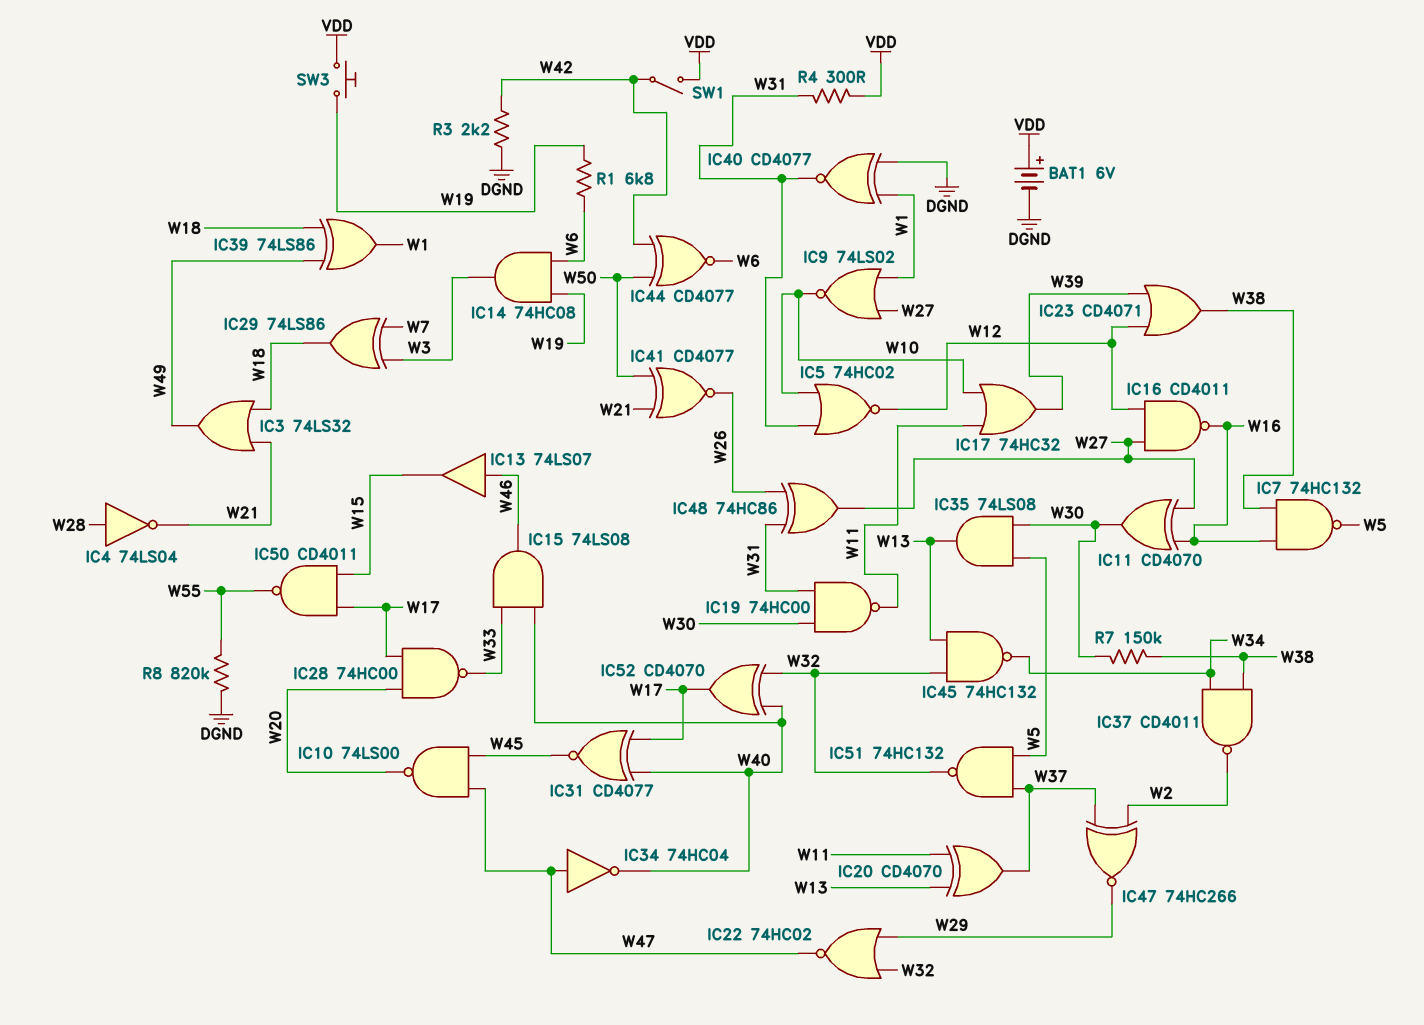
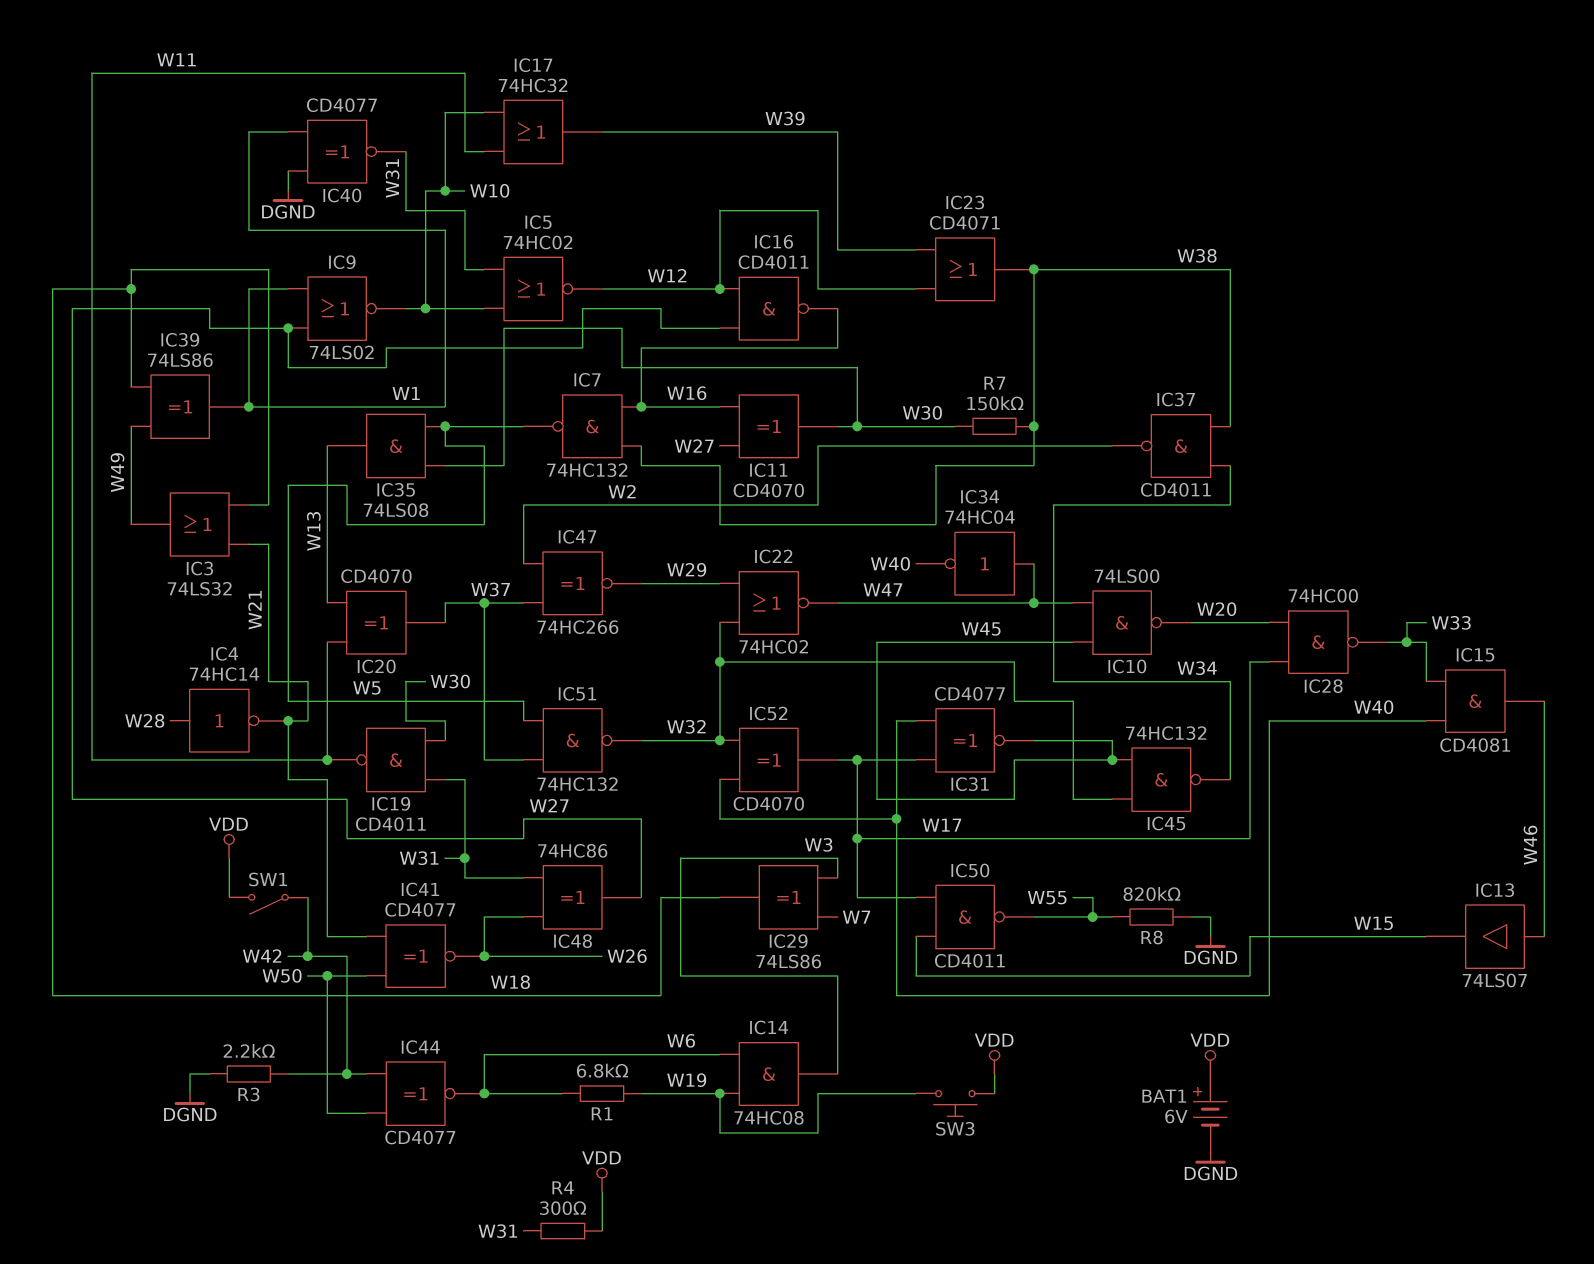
IC4: NOT 74LS04 (in W28, out W21) -> NOT 74HC14 (in W28, out W21)
IC15: AND 74LS08 (in W33, in W40, out W46) -> AND CD4081 (in W33, in W40, out W46)
IC19: NAND 74HC00 (in W30, in W31, out W11) -> NAND CD4011 (in W30, in W31, out W11)
IC45: NAND 74HC132 (in W13, in W32, out W34) -> NAND 74HC132 (in W32, in W45, out W34)

